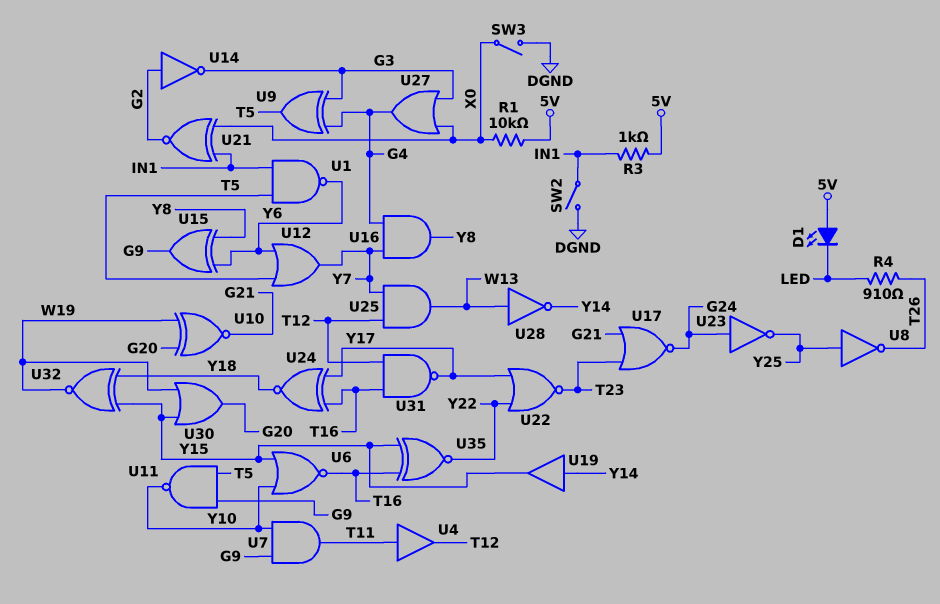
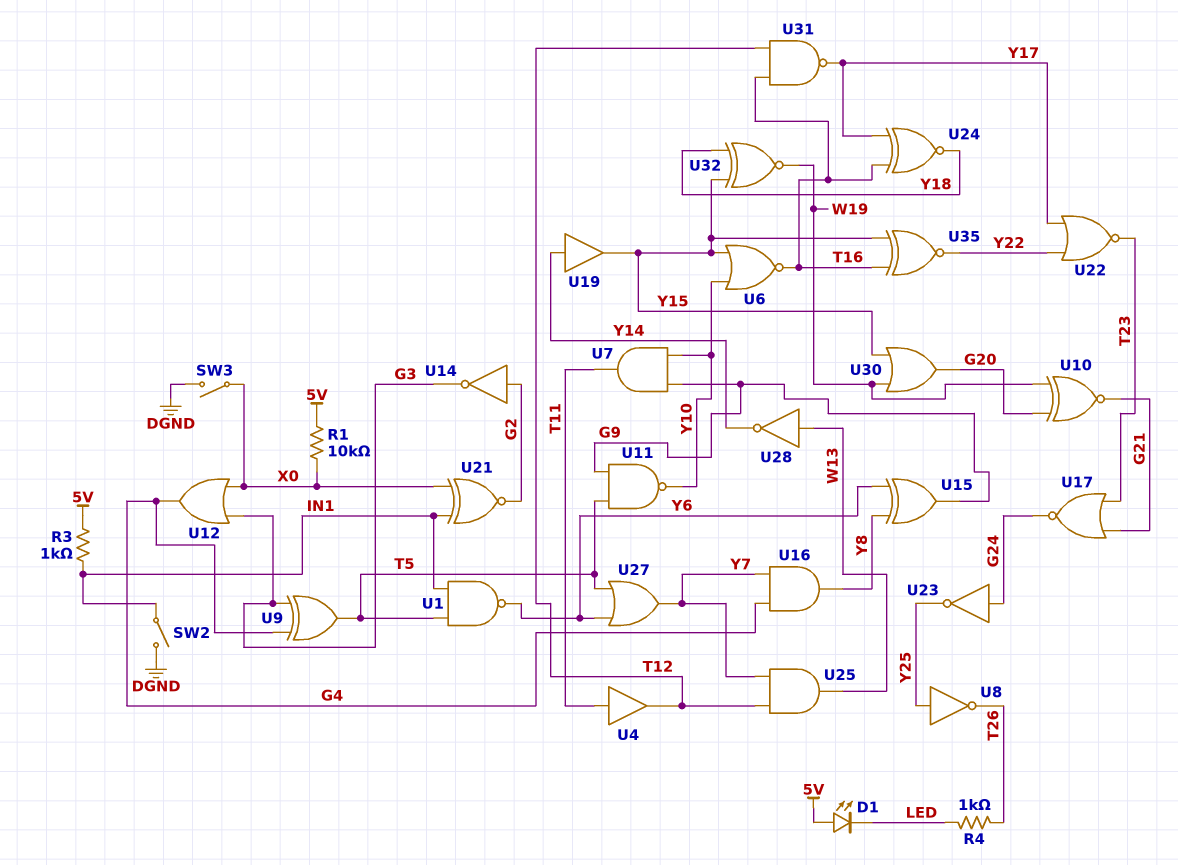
R4: 910 (LED, T26) -> 1k (LED, T26)
U12: OR (in T5, in Y6, out Y7) -> OR (in G3, in X0, out G4)
U27: OR (in G3, in X0, out G4) -> OR (in T5, in Y6, out Y7)

